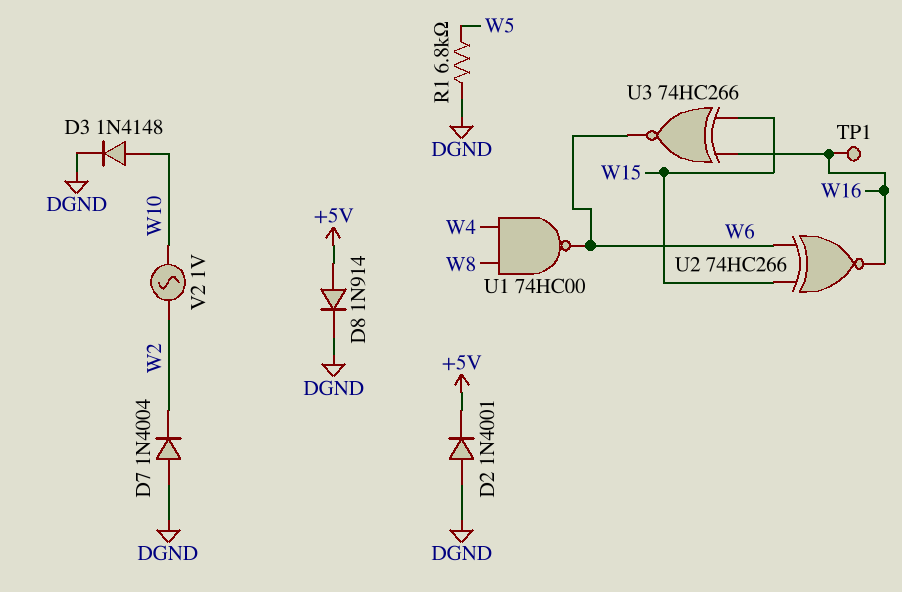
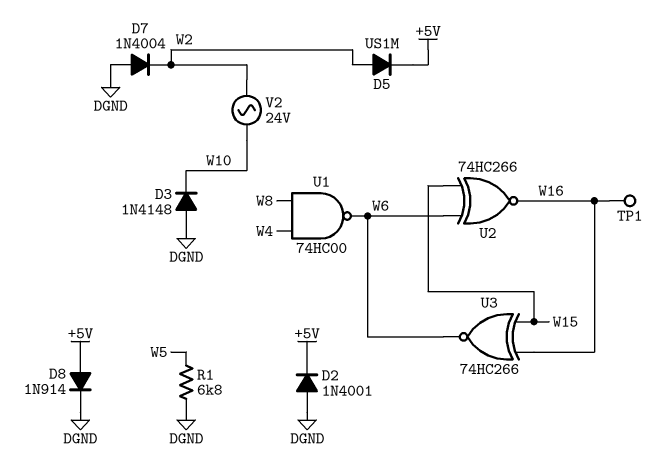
D3: diode 1N4148 (A W10, K DGND) -> diode 1N4148 (A DGND, K W10)
D5: none -> diode US1M (A W2, K +5V)
V2: AC 1V (W2, W10) -> AC 24V (W2, W10)

